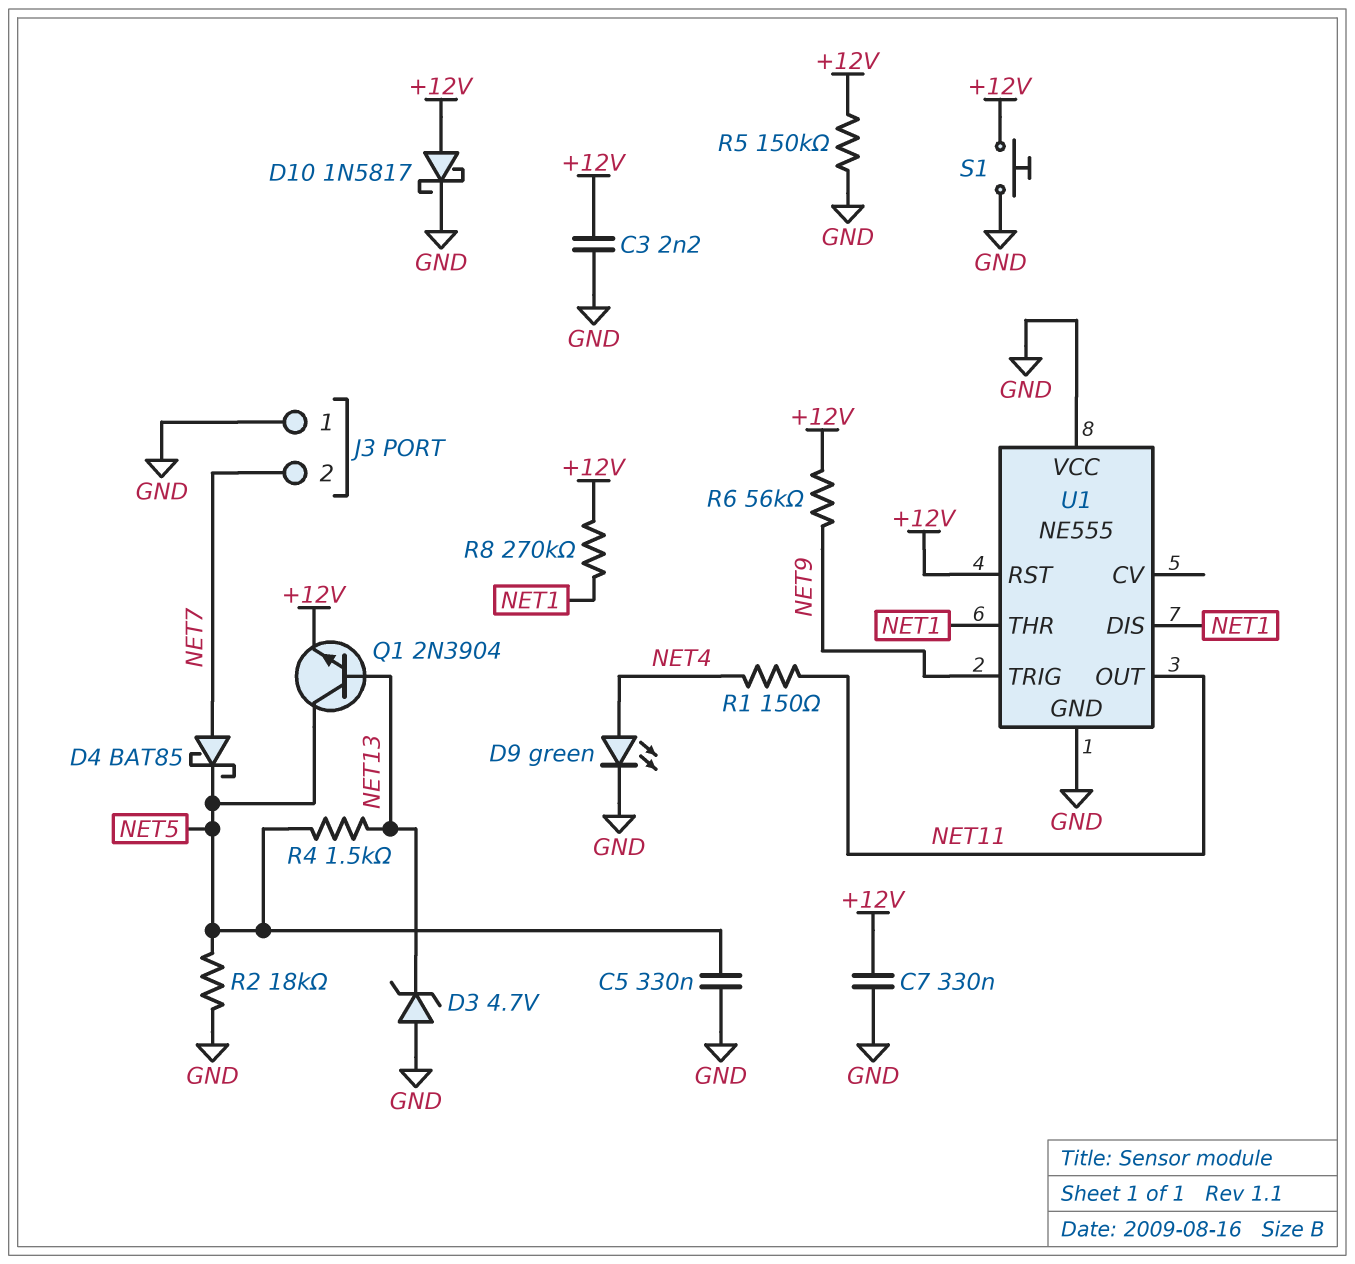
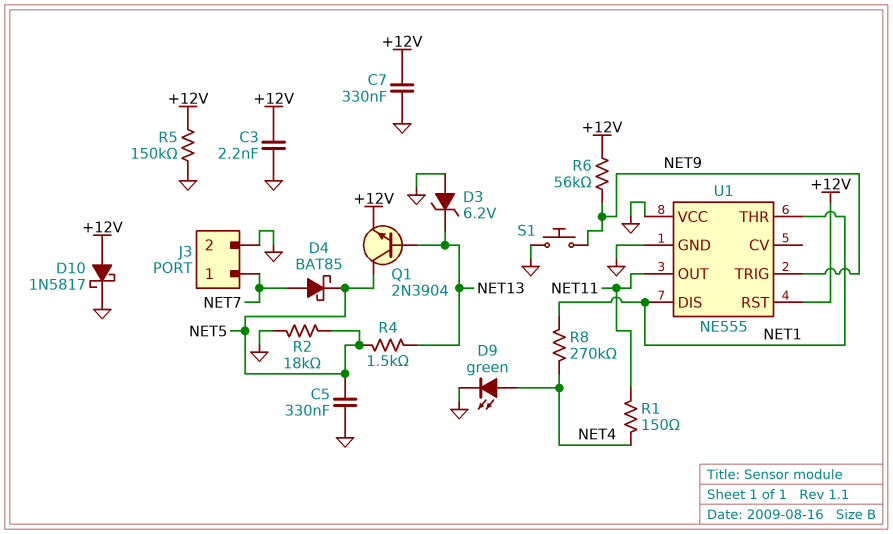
D3: zener 4.7V (A GND, K NET13) -> zener 6.2V (A GND, K NET13)
J3 pin 1: GND -> NET7
J3 pin 2: NET7 -> GND
R8: 270k (+12V, NET1) -> 270k (NET1, NET4)
S1: button (+12V, GND) -> button (GND, NET9)

